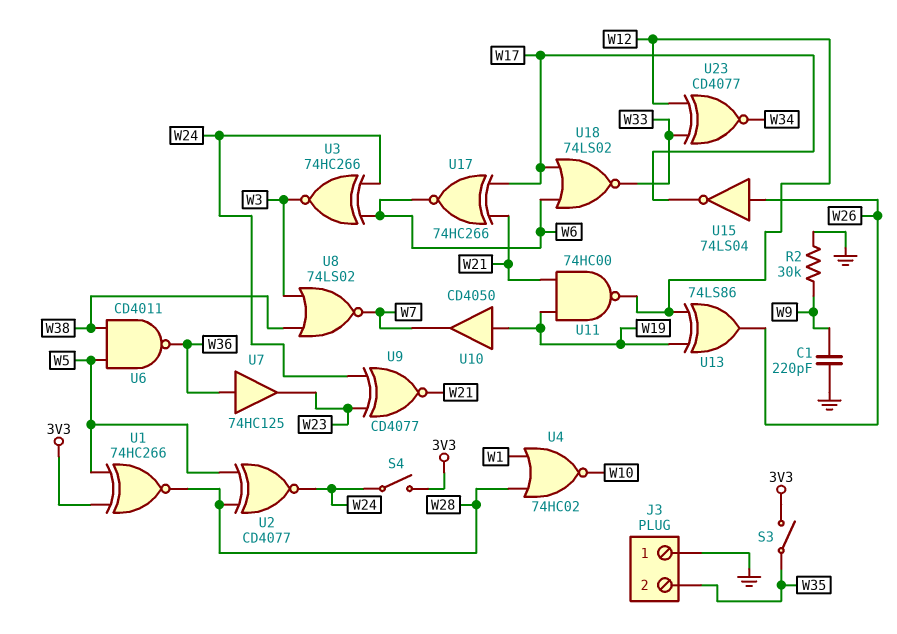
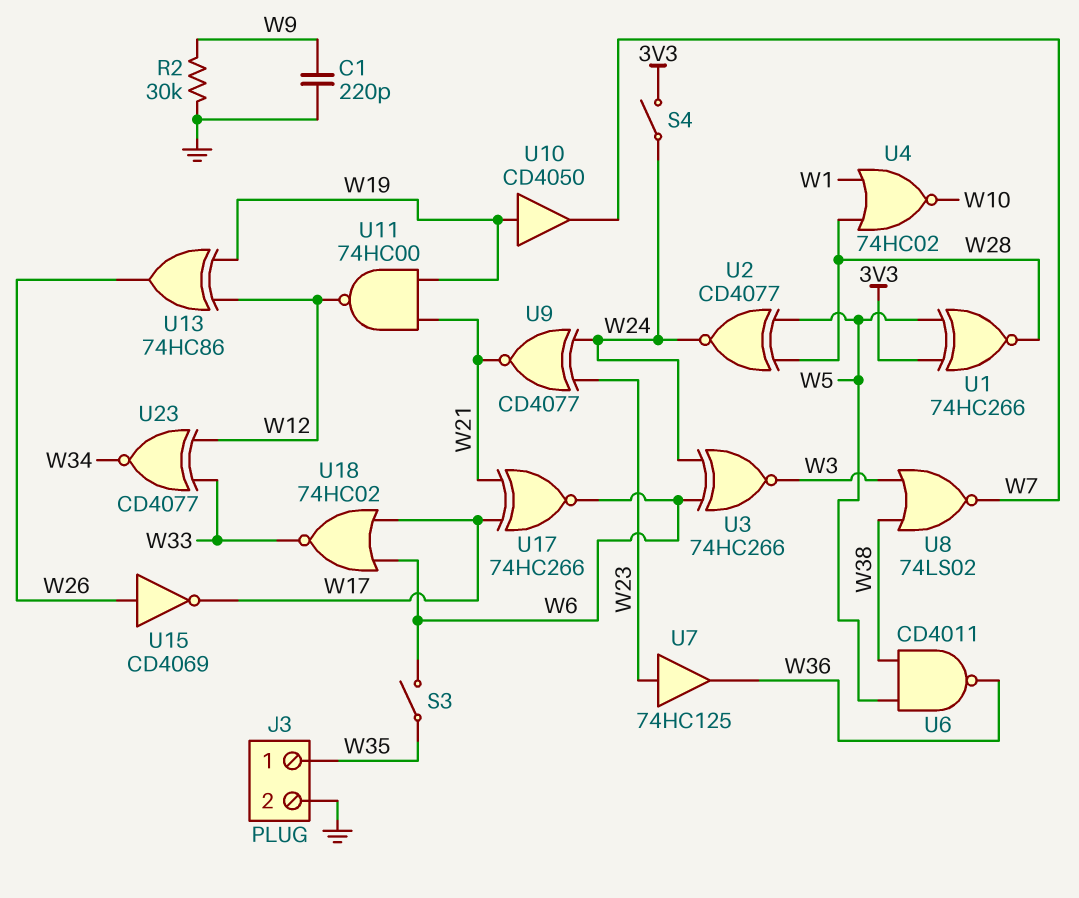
J3 pin 1: GND -> W35
J3 pin 2: W35 -> GND
S3: switch (3V3, W35) -> switch (W6, W35)
U7: buffer 74HC125 (in W36, out W23) -> buffer 74HC125 (in W23, out W36)
U13: XOR 74LS86 (in W12, in W19, out W26) -> XOR 74HC86 (in W12, in W19, out W26)
U15: NOT 74LS04 (in W26, out W17) -> NOT CD4069 (in W26, out W17)
U18: NOR 74LS02 (in W6, in W17, out W33) -> NOR 74HC02 (in W6, in W17, out W33)

